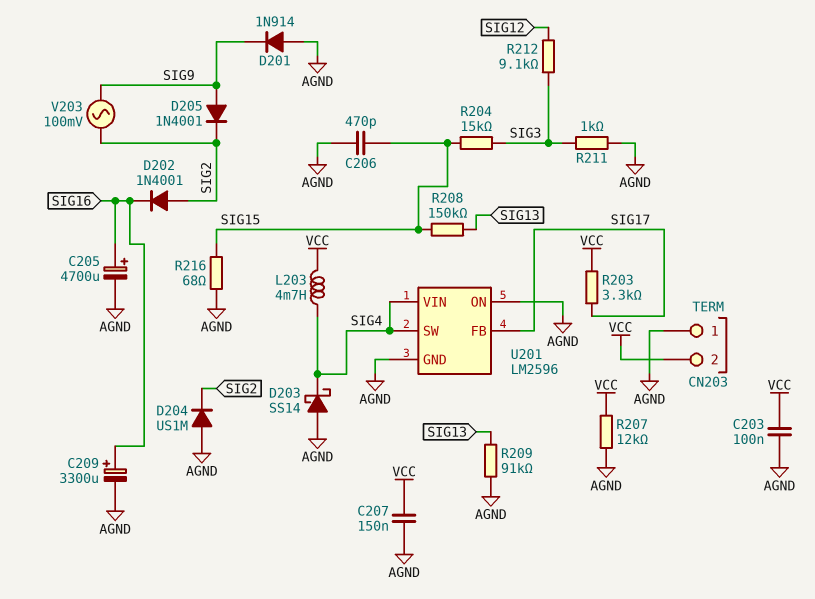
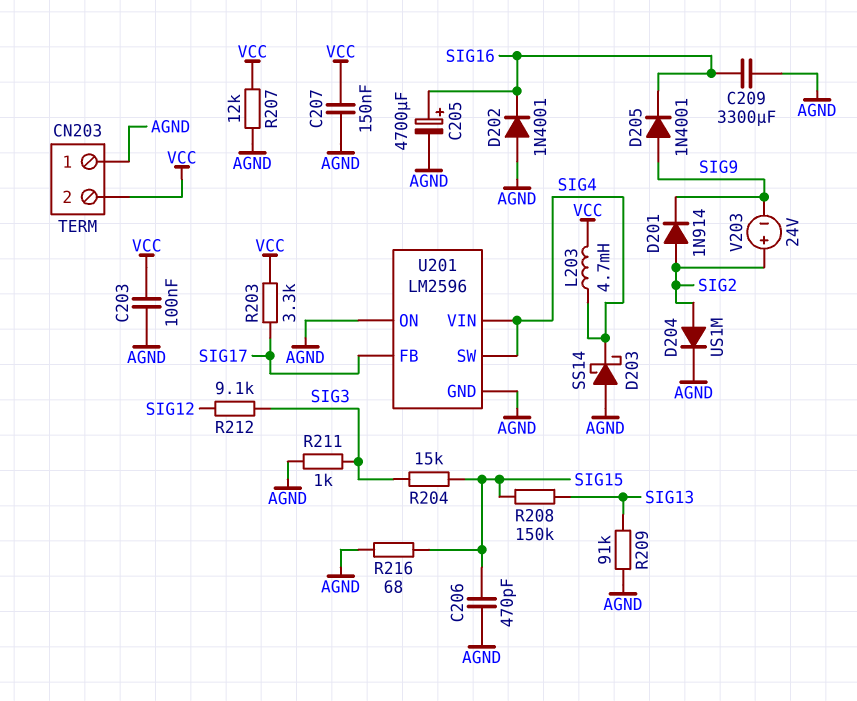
C209: 3300uF (plus SIG16, minus AGND) -> 3300uF (AGND, SIG16)
D201: diode 1N914 (A AGND, K SIG9) -> diode 1N914 (A SIG2, K SIG9)
D202: diode 1N4001 (A SIG2, K SIG16) -> diode 1N4001 (A AGND, K SIG16)
D204: diode US1M (A AGND, K SIG2) -> diode US1M (A SIG2, K AGND)
D205: diode 1N4001 (A SIG9, K SIG2) -> diode 1N4001 (A SIG9, K SIG16)
V203: AC 100mV (SIG2, SIG9) -> 24V (plus SIG2, minus SIG9)

